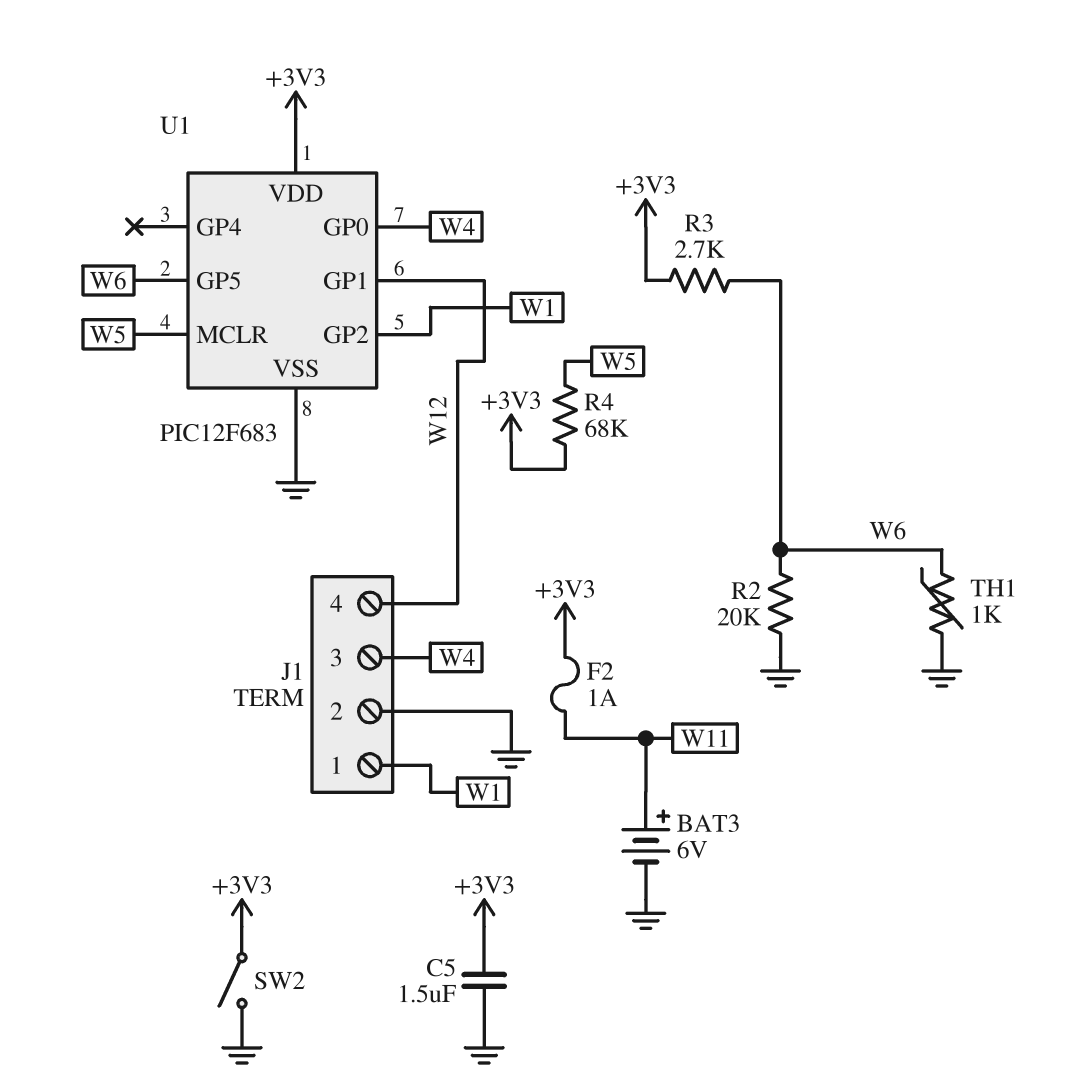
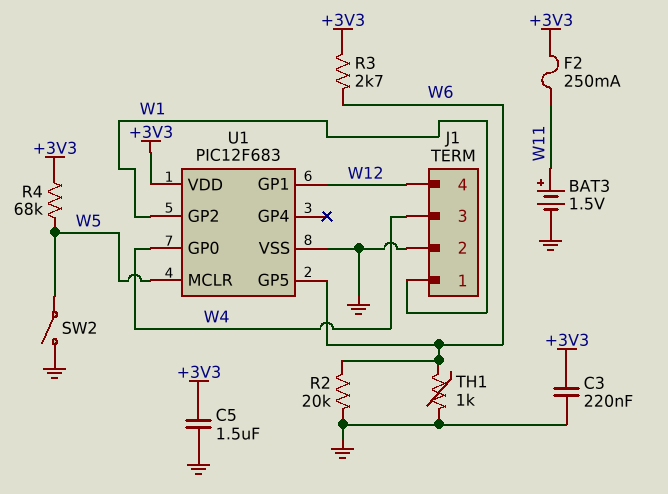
BAT3: 6V (plus W11, minus GND) -> 1.5V (plus W11, minus GND)
C3: none -> 220nF (+3V3, GND)
F2: 1A (+3V3, W11) -> 250mA (+3V3, W11)
SW2: switch (+3V3, GND) -> switch (GND, W5)

